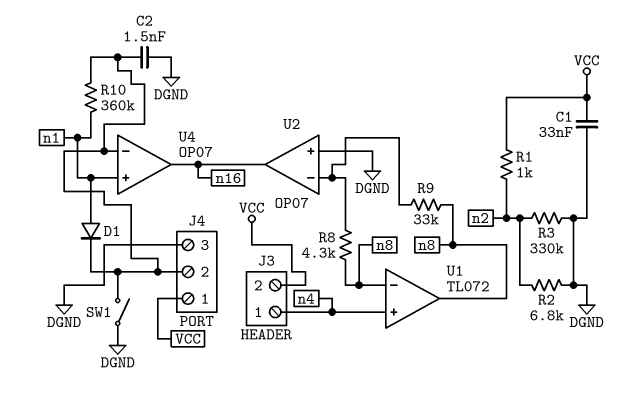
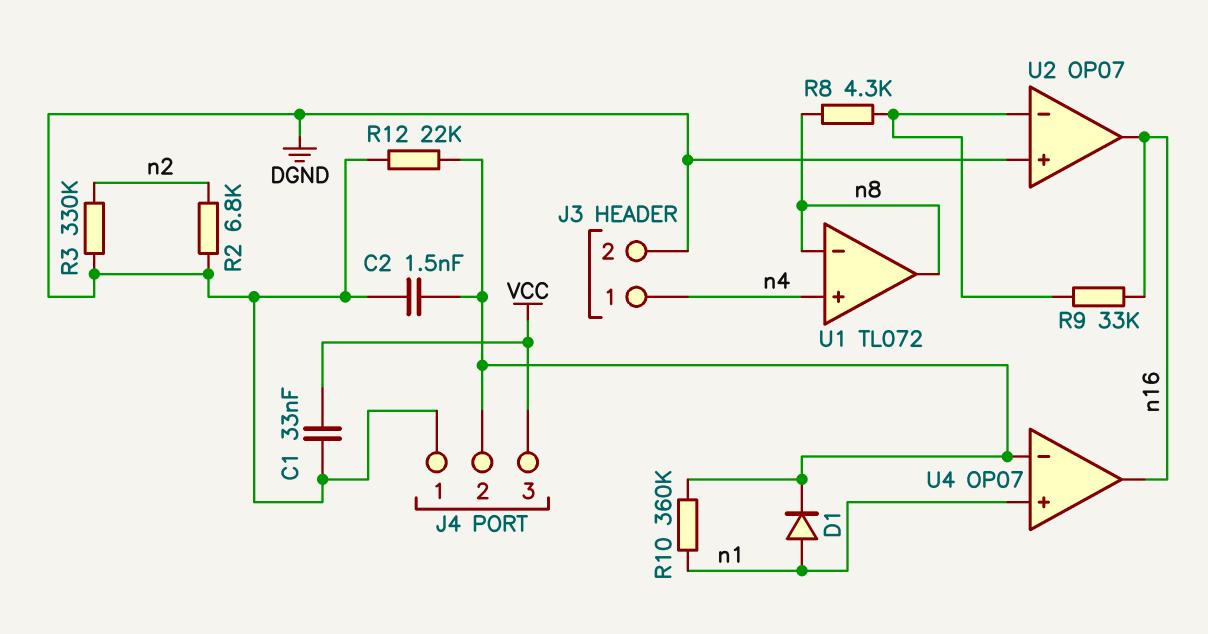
J3 pin 2: VCC -> DGND
J4 pin 1: VCC -> DGND
J4 pin 3: DGND -> VCC
R1: 1k (VCC, n2) -> none
R9: 33k (U2/in-, n8) -> 33k (U2/in-, n16)
R12: none -> 22k (DGND, J4/2)
SW1: switch (DGND, J4/2) -> none

